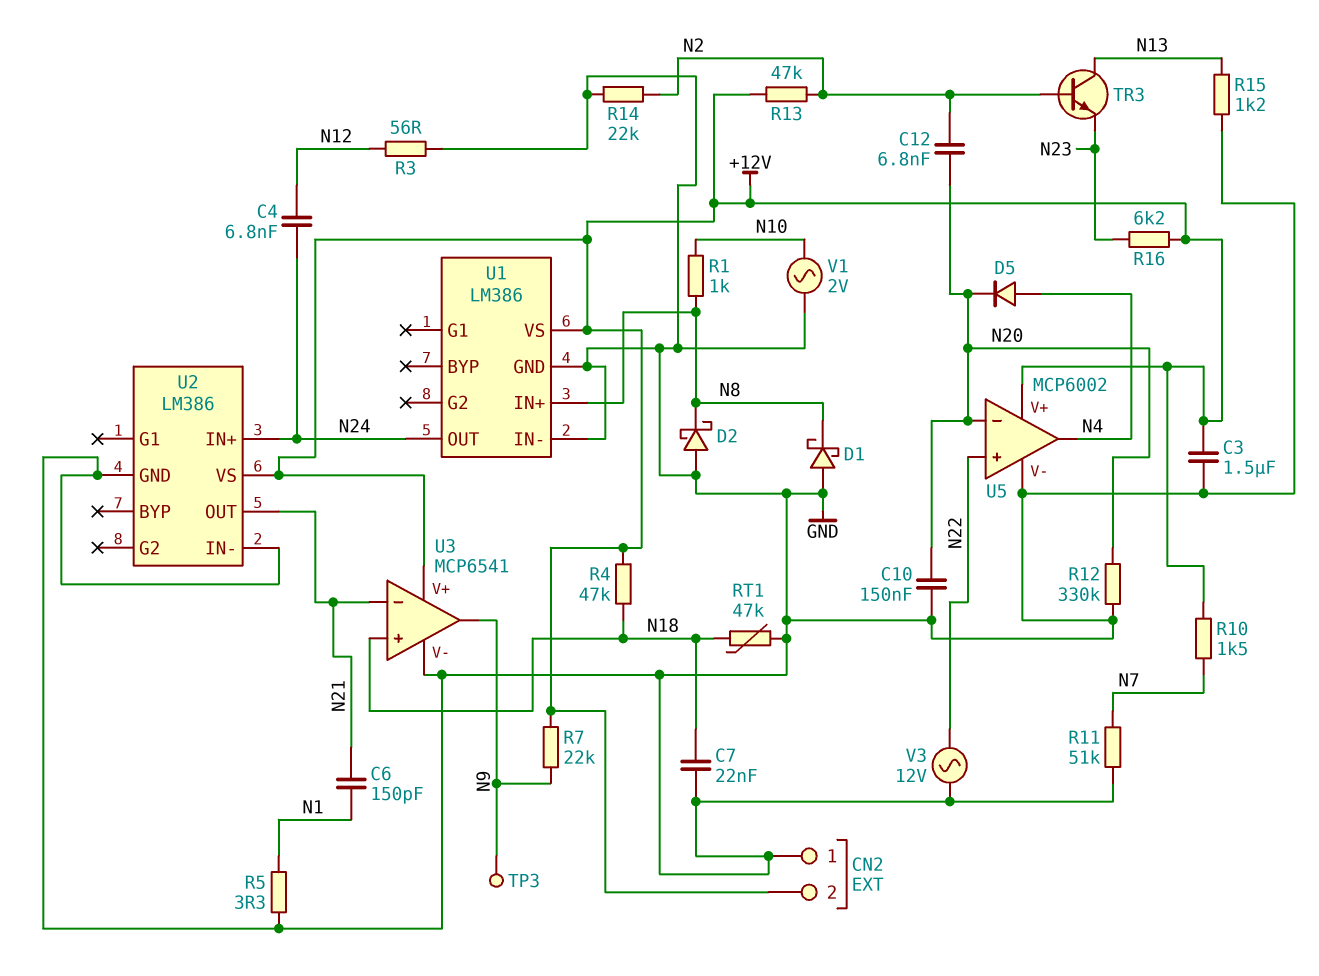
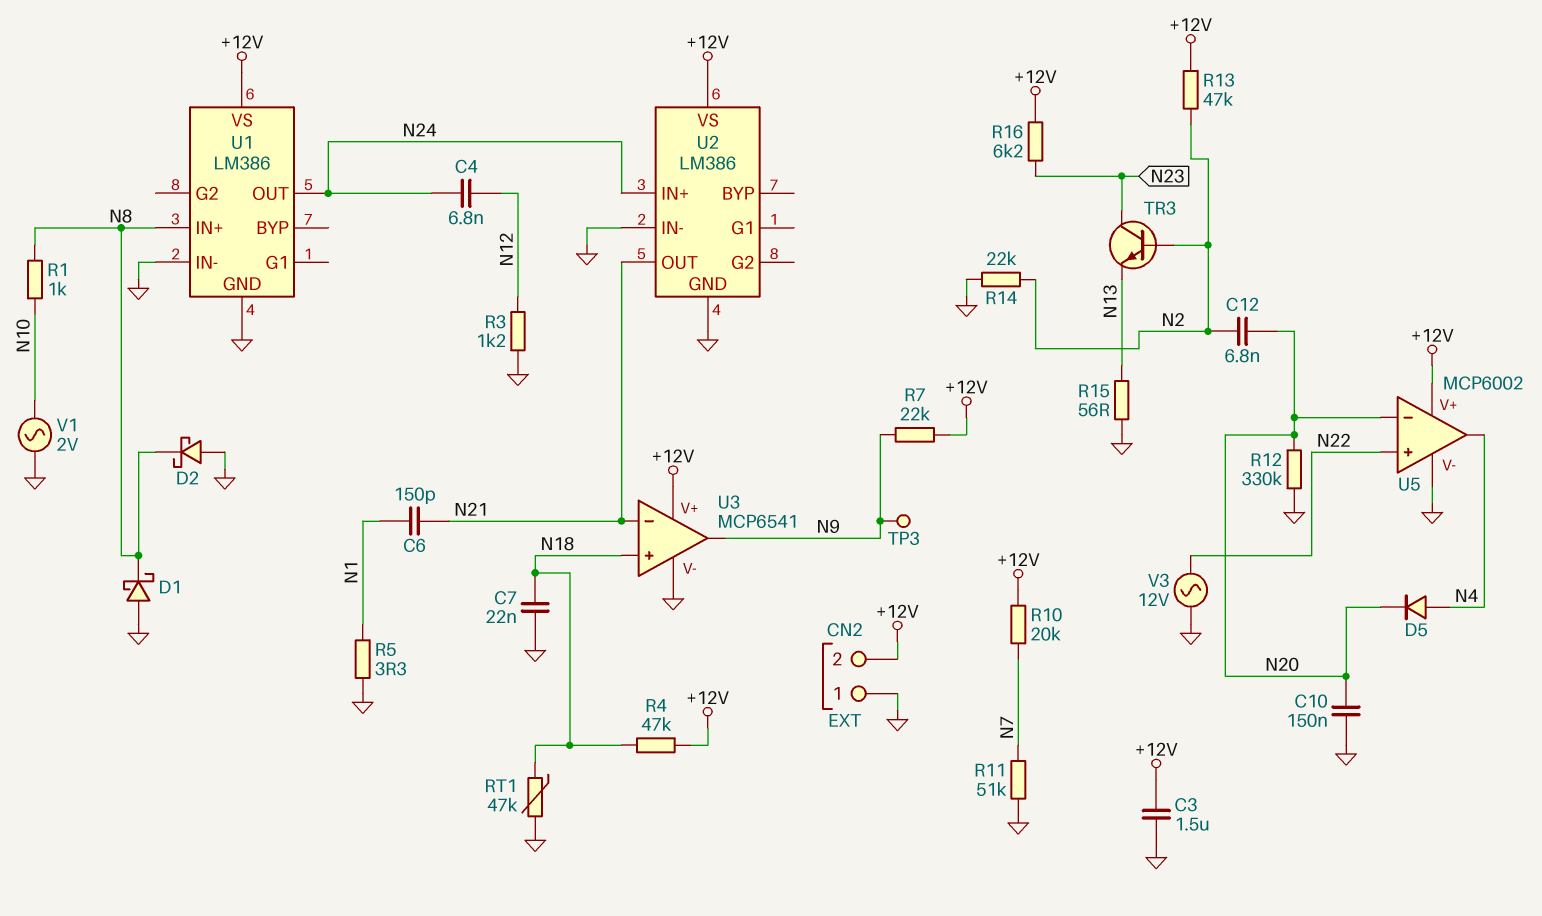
R3: 56 (GND, N12) -> 1.2k (GND, N12)
R10: 1.5k (+12V, N7) -> 20k (+12V, N7)
R15: 1.2k (GND, N13) -> 56 (GND, N13)
TR3: NPN (B N2, C N13, E N23) -> NPN (B N2, C N23, E N13)

